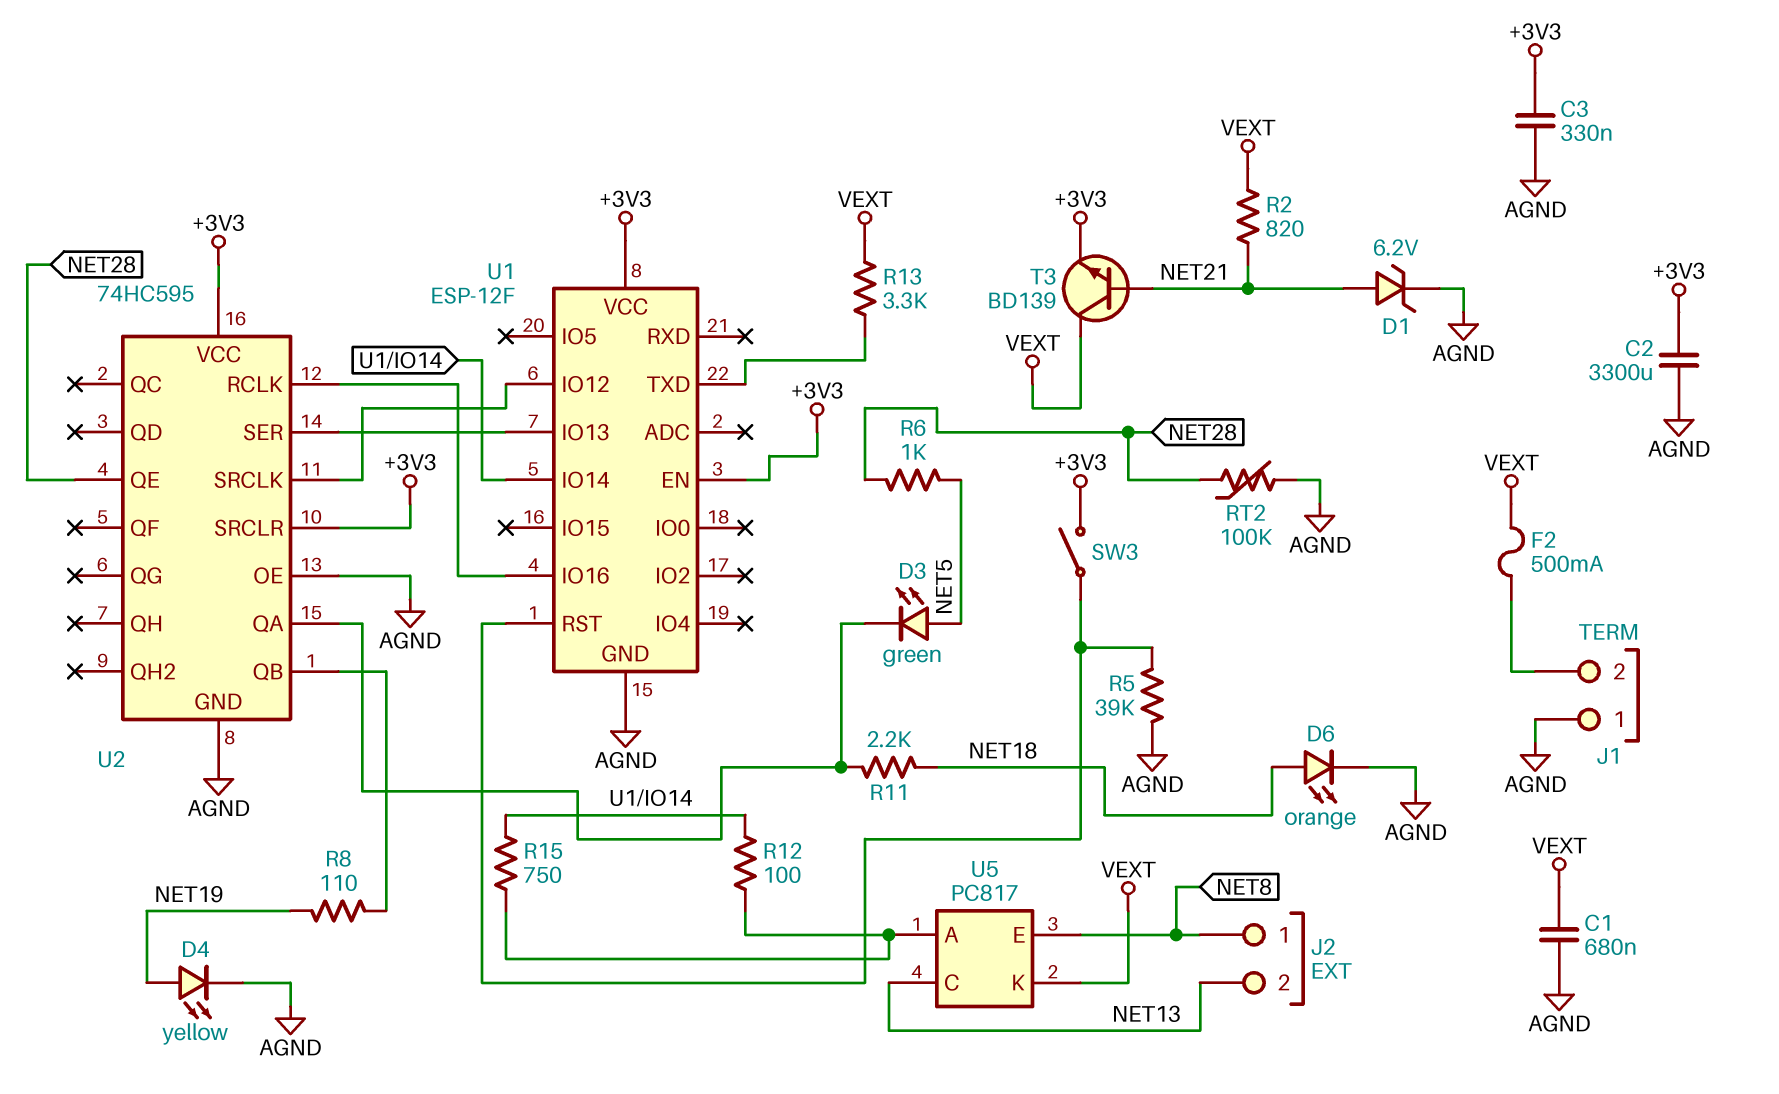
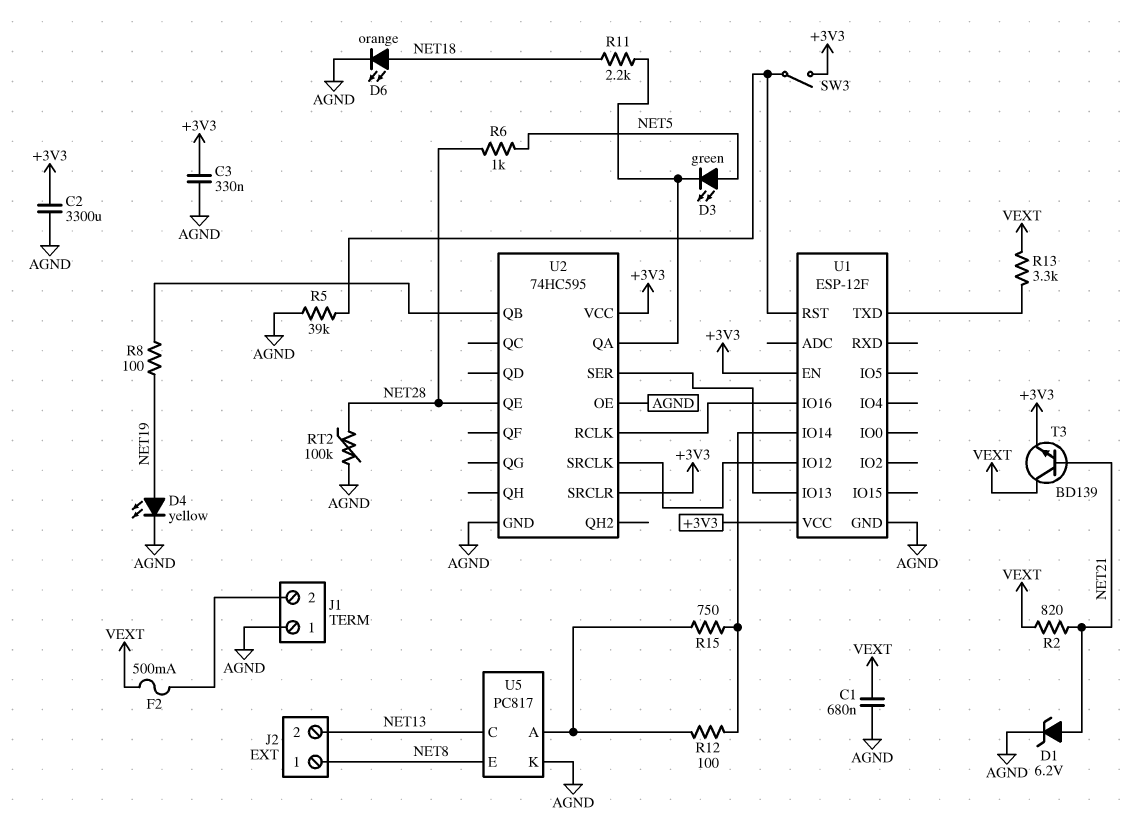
R8: 110 (NET19, U2/QB) -> 100 (NET19, U2/QB)
U5 pin K: VEXT -> AGND

